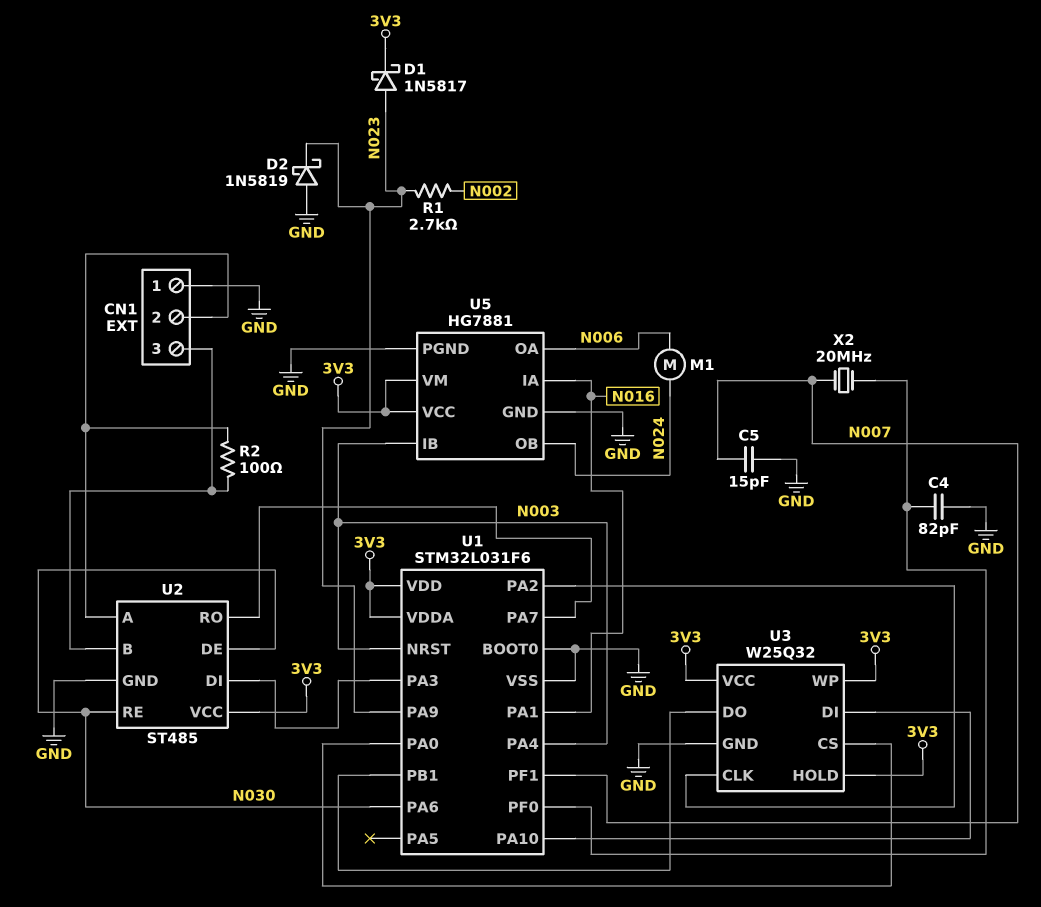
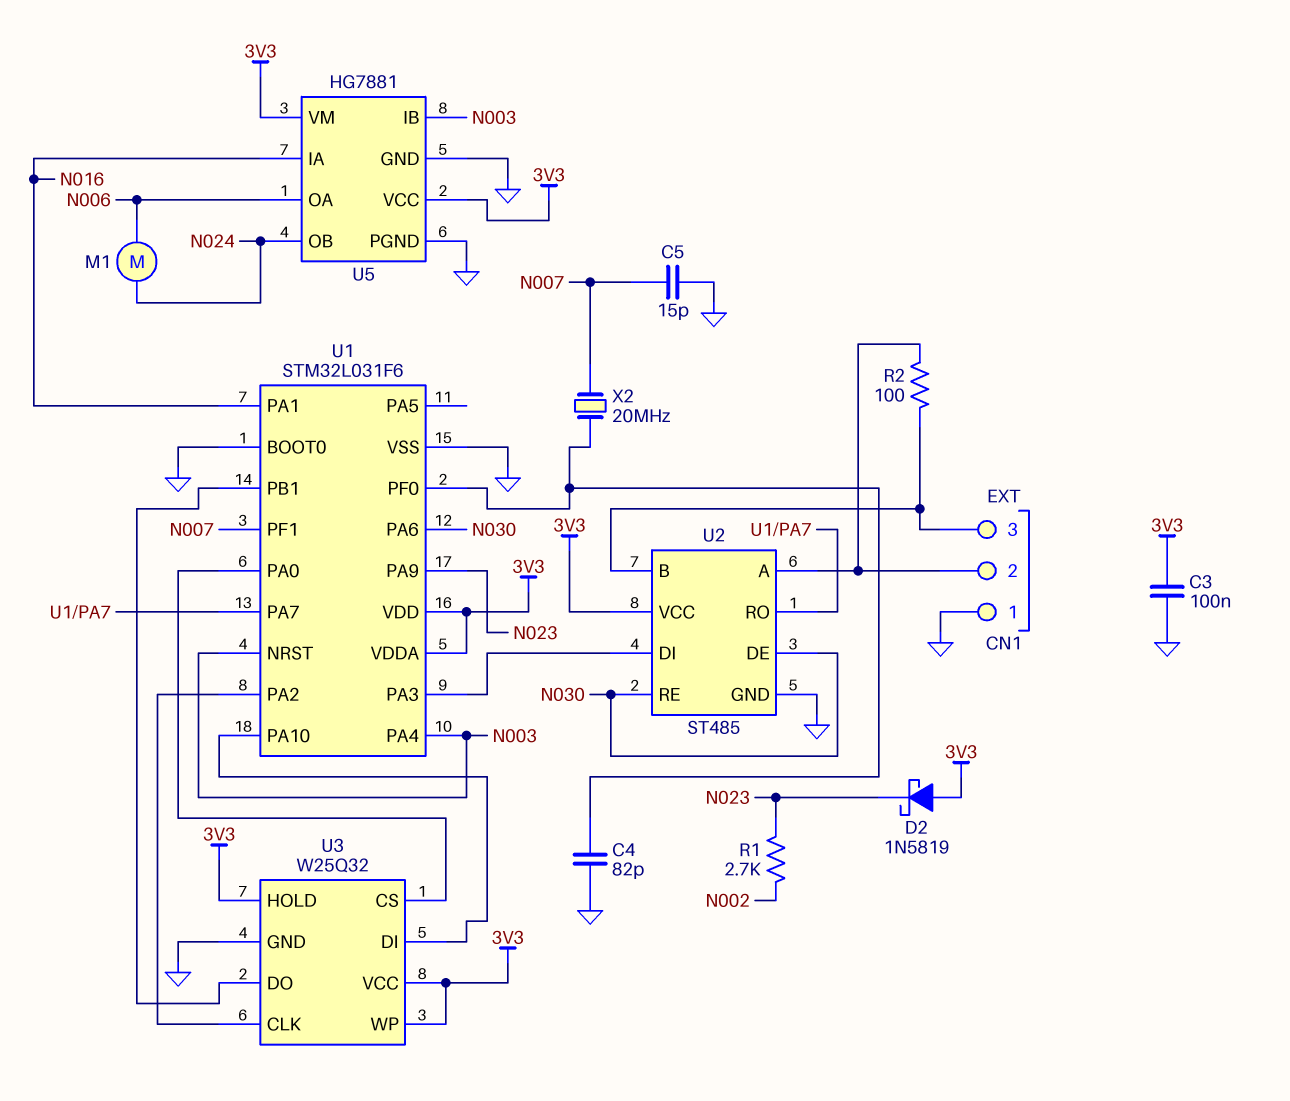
C3: none -> 100nF (3V3, GND)
D1: schottky 1N5817 (A N023, K 3V3) -> none
D2: schottky 1N5819 (A GND, K N023) -> schottky 1N5819 (A 3V3, K N023)

